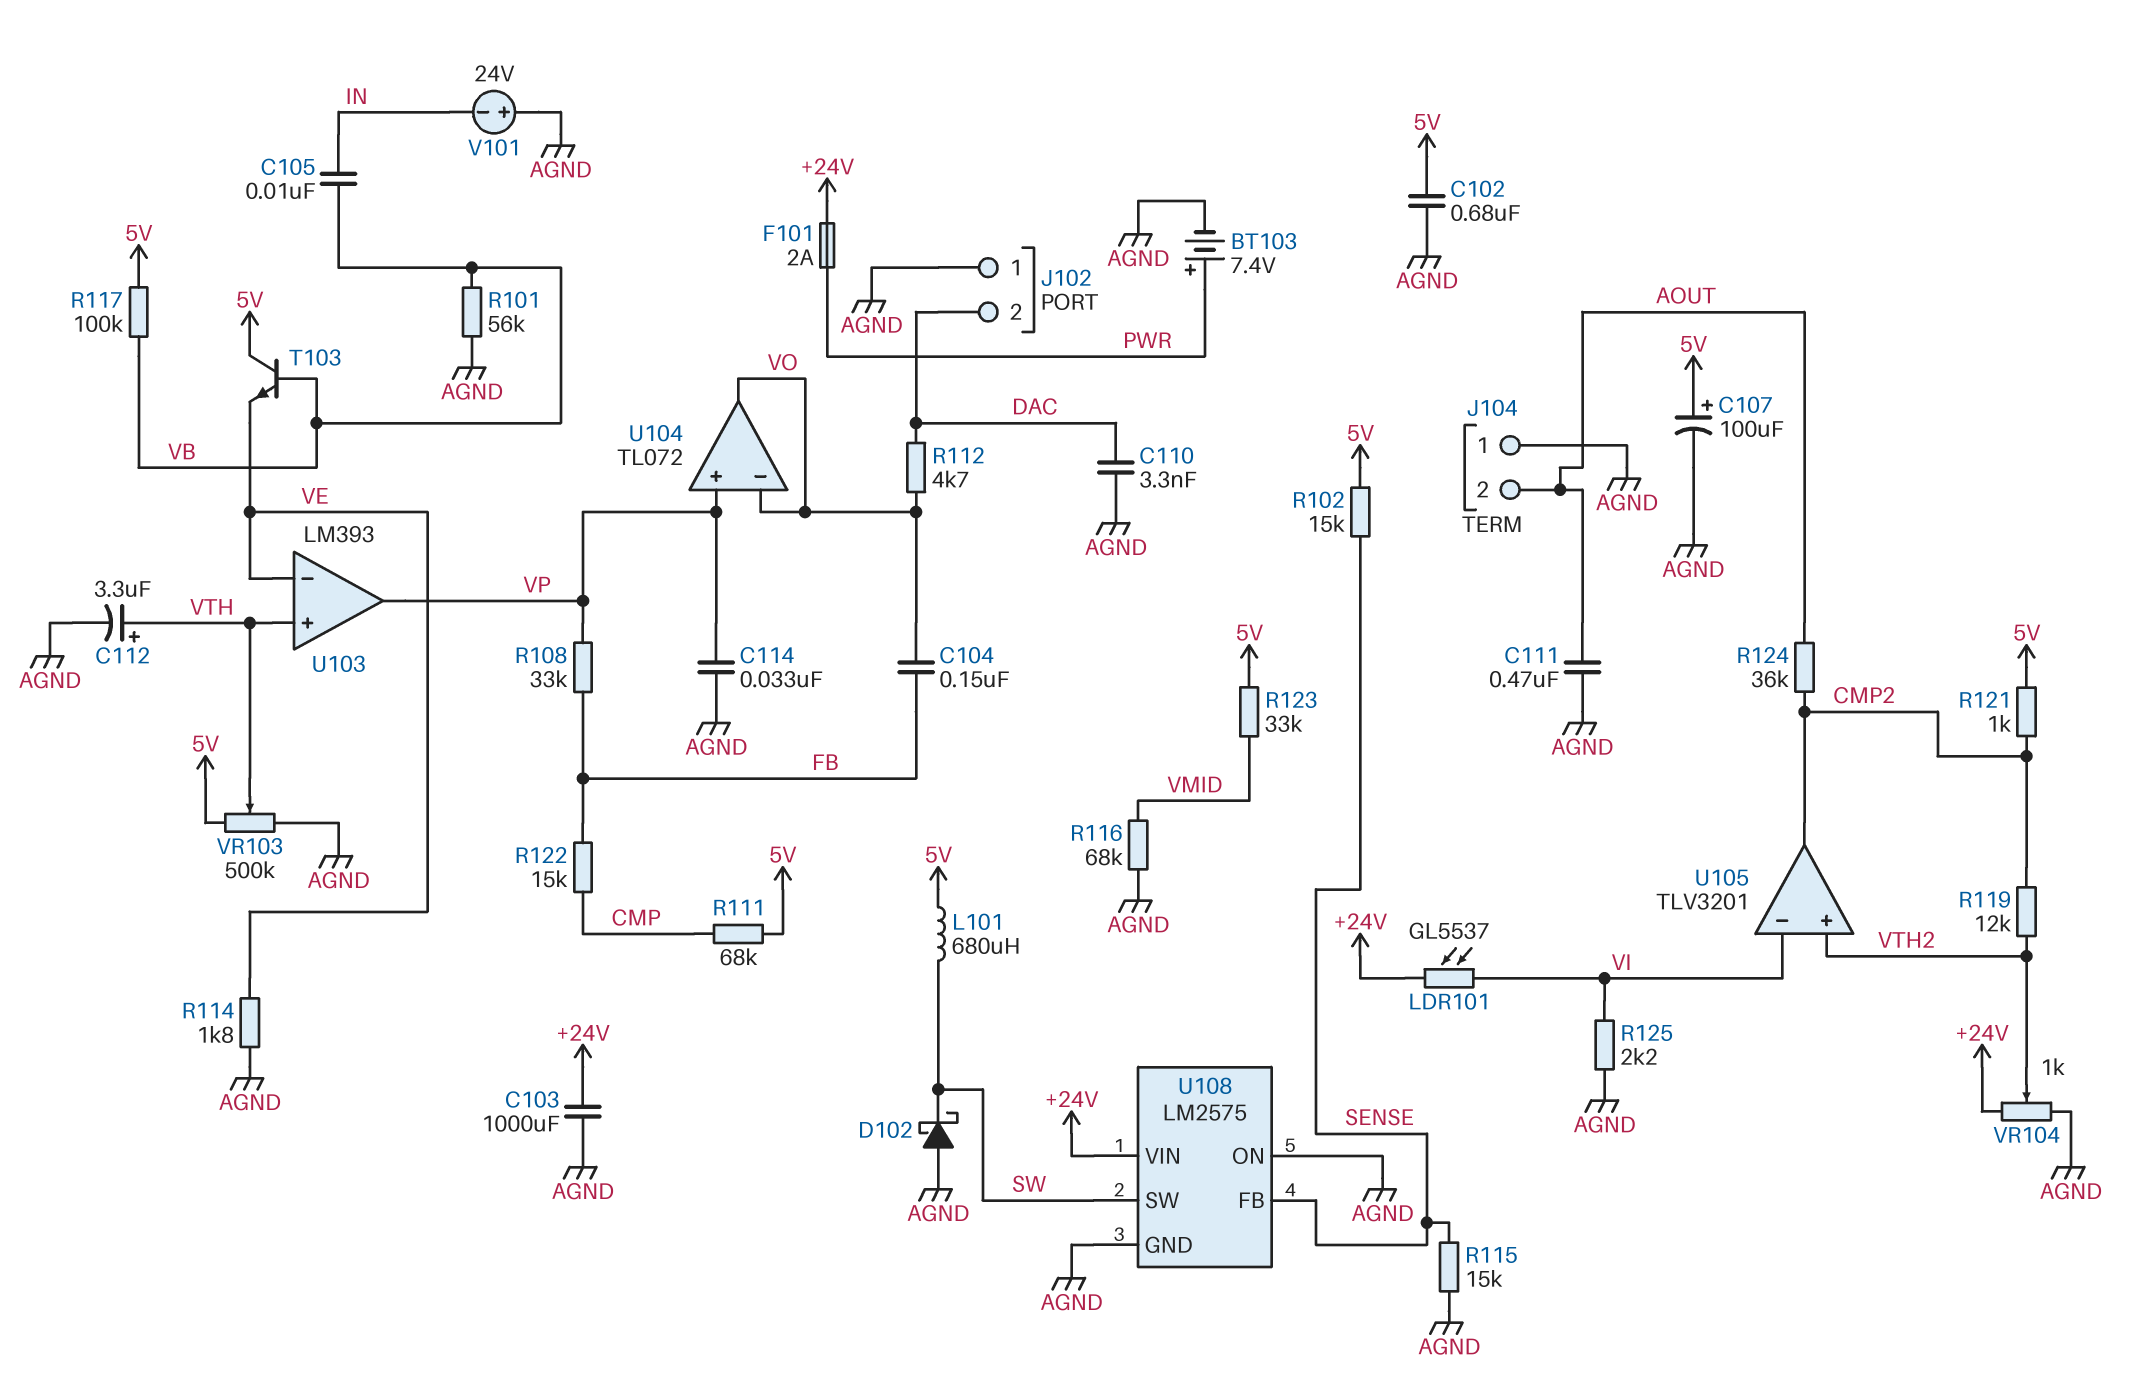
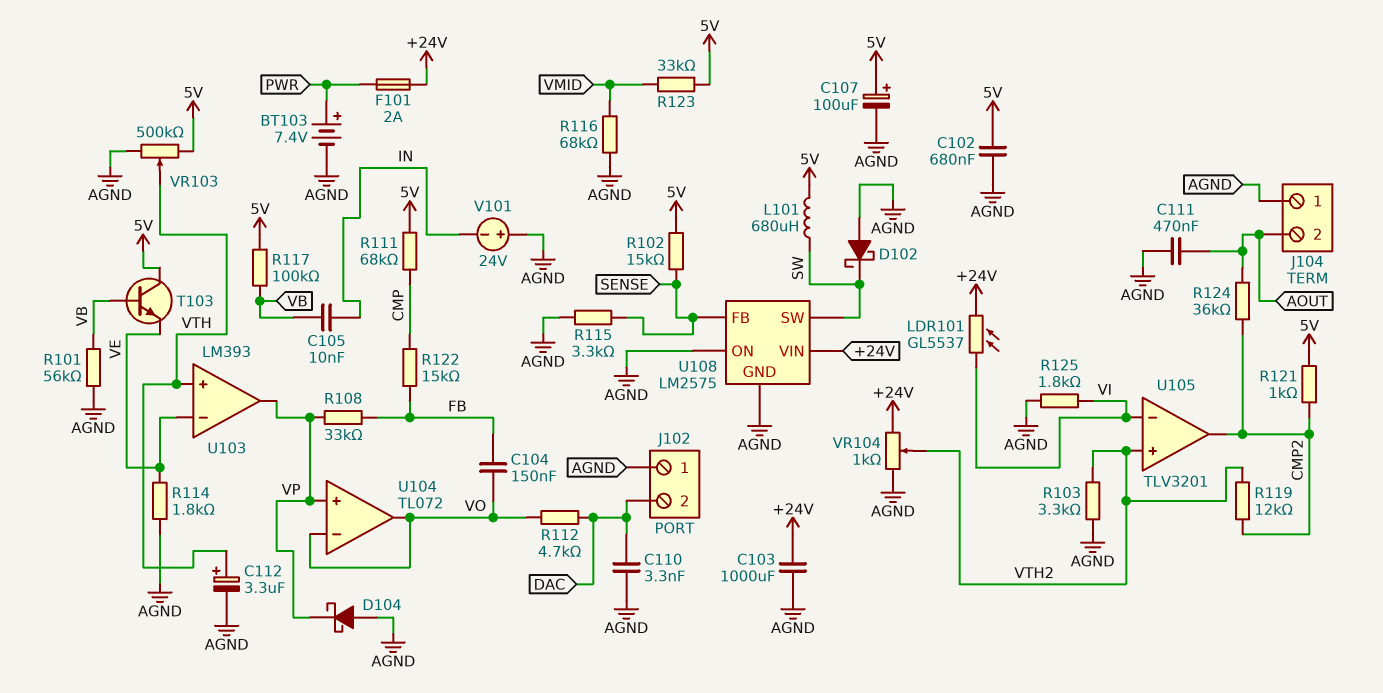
C114: 33nF (AGND, VP) -> none
D104: none -> schottky (A AGND, K VP)
R103: none -> 3.3k (AGND, VTH2)
R115: 15k (AGND, SENSE) -> 3.3k (AGND, SENSE)
R125: 2.2k (AGND, VI) -> 1.8k (AGND, VI)

